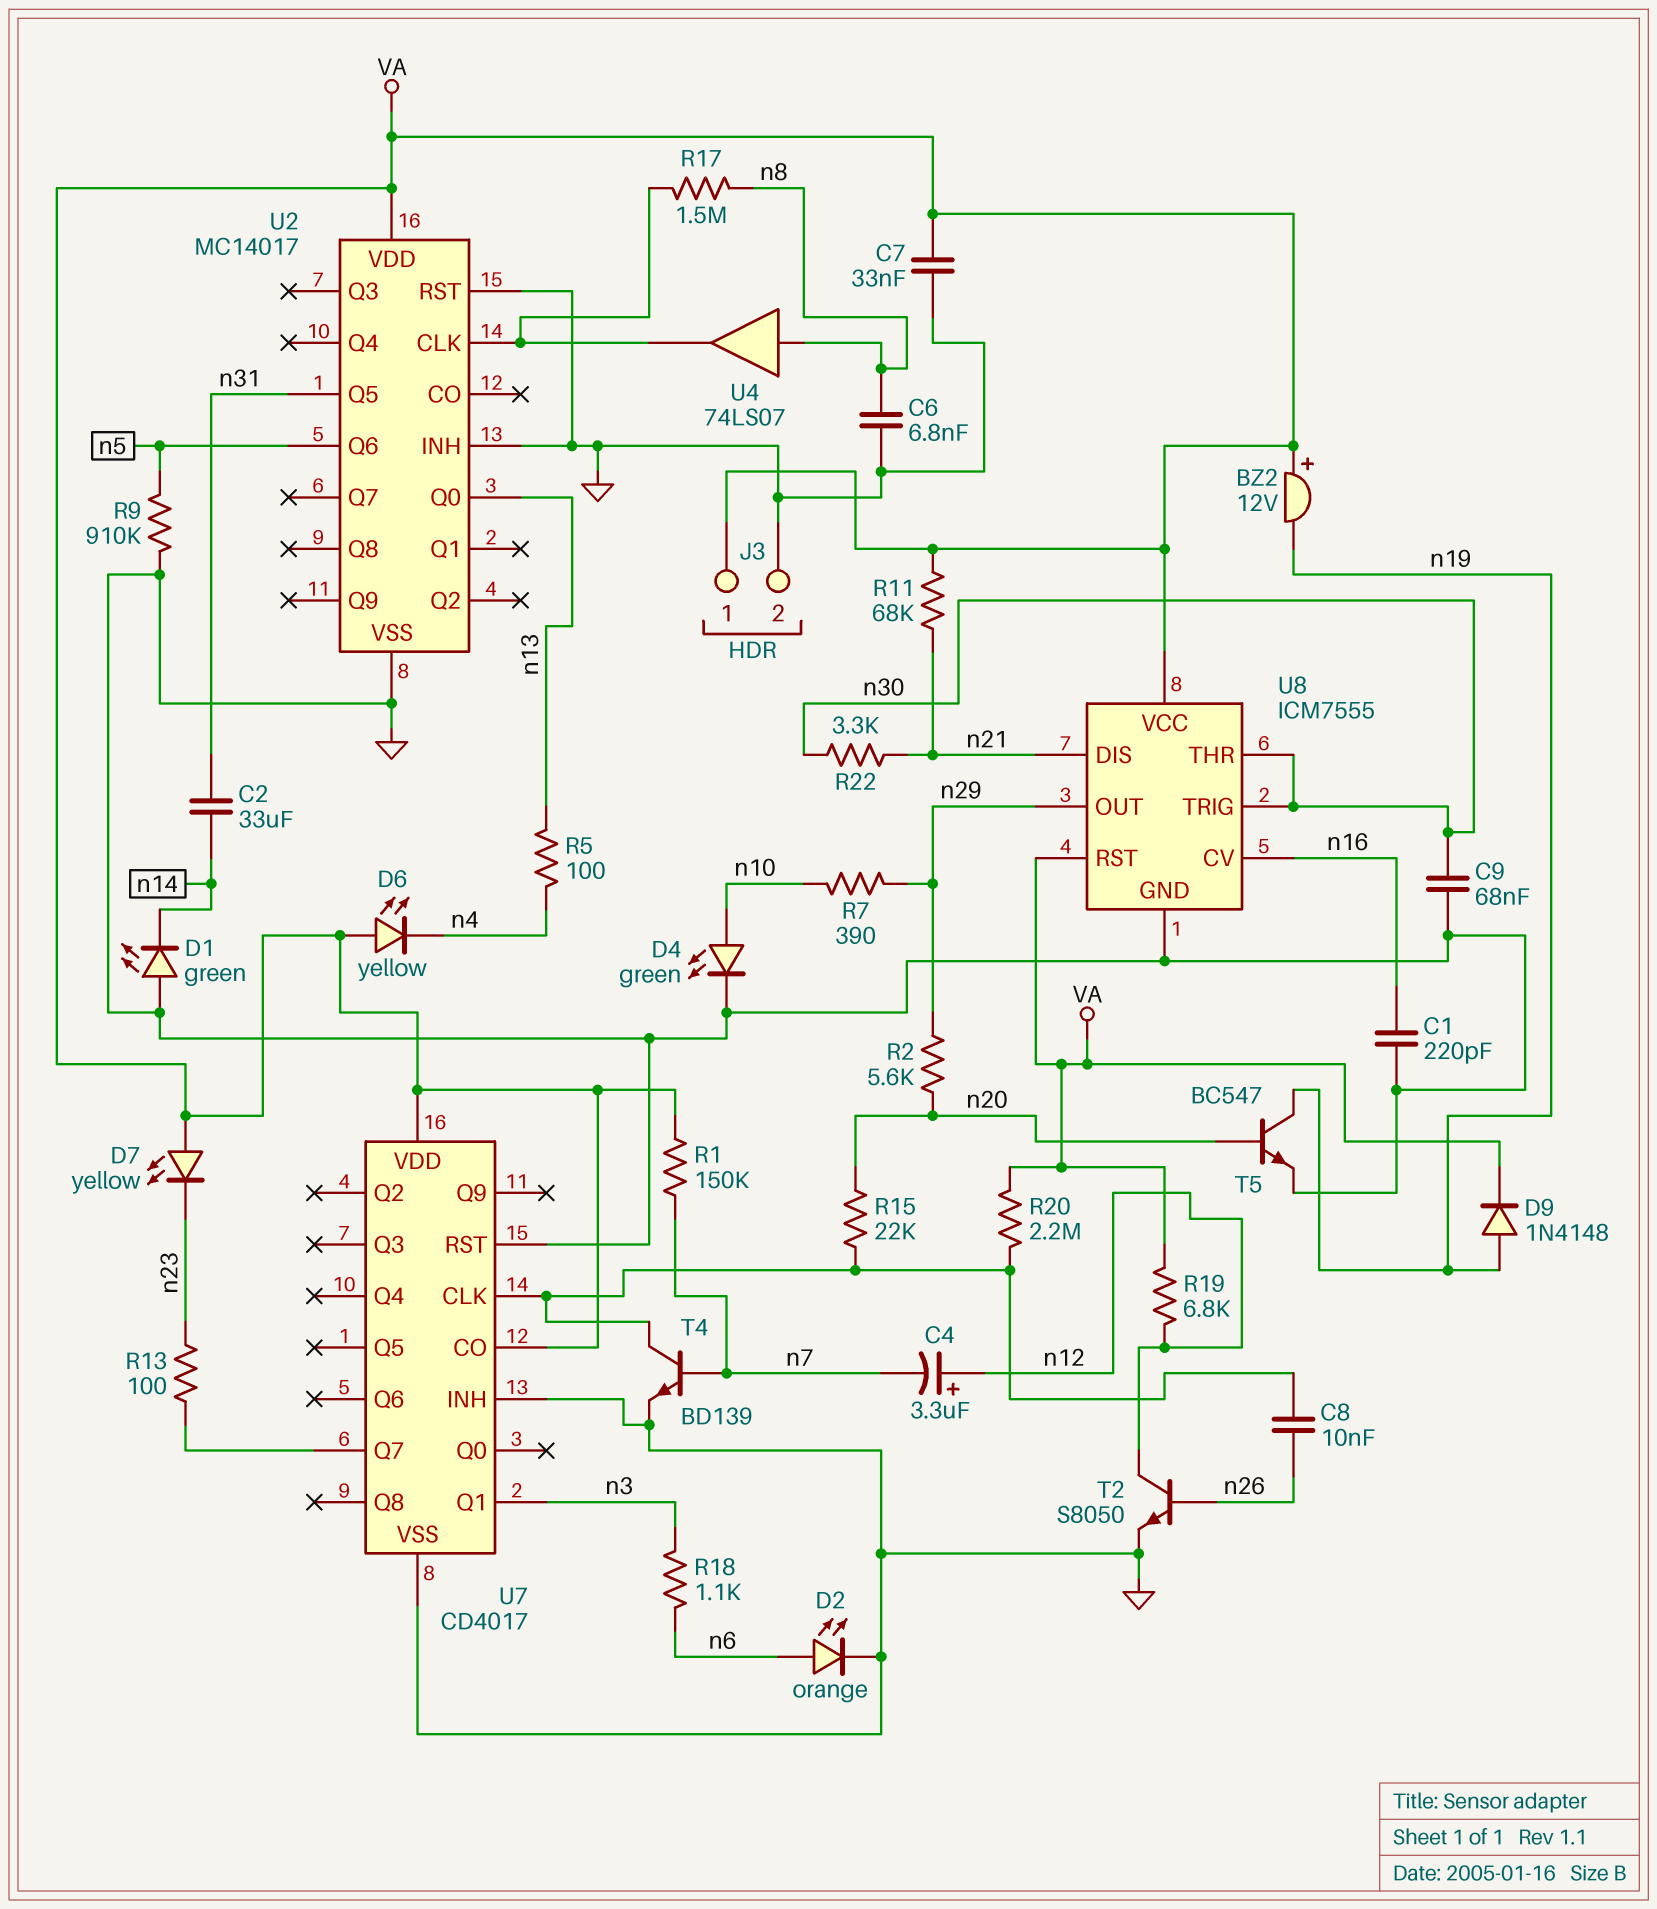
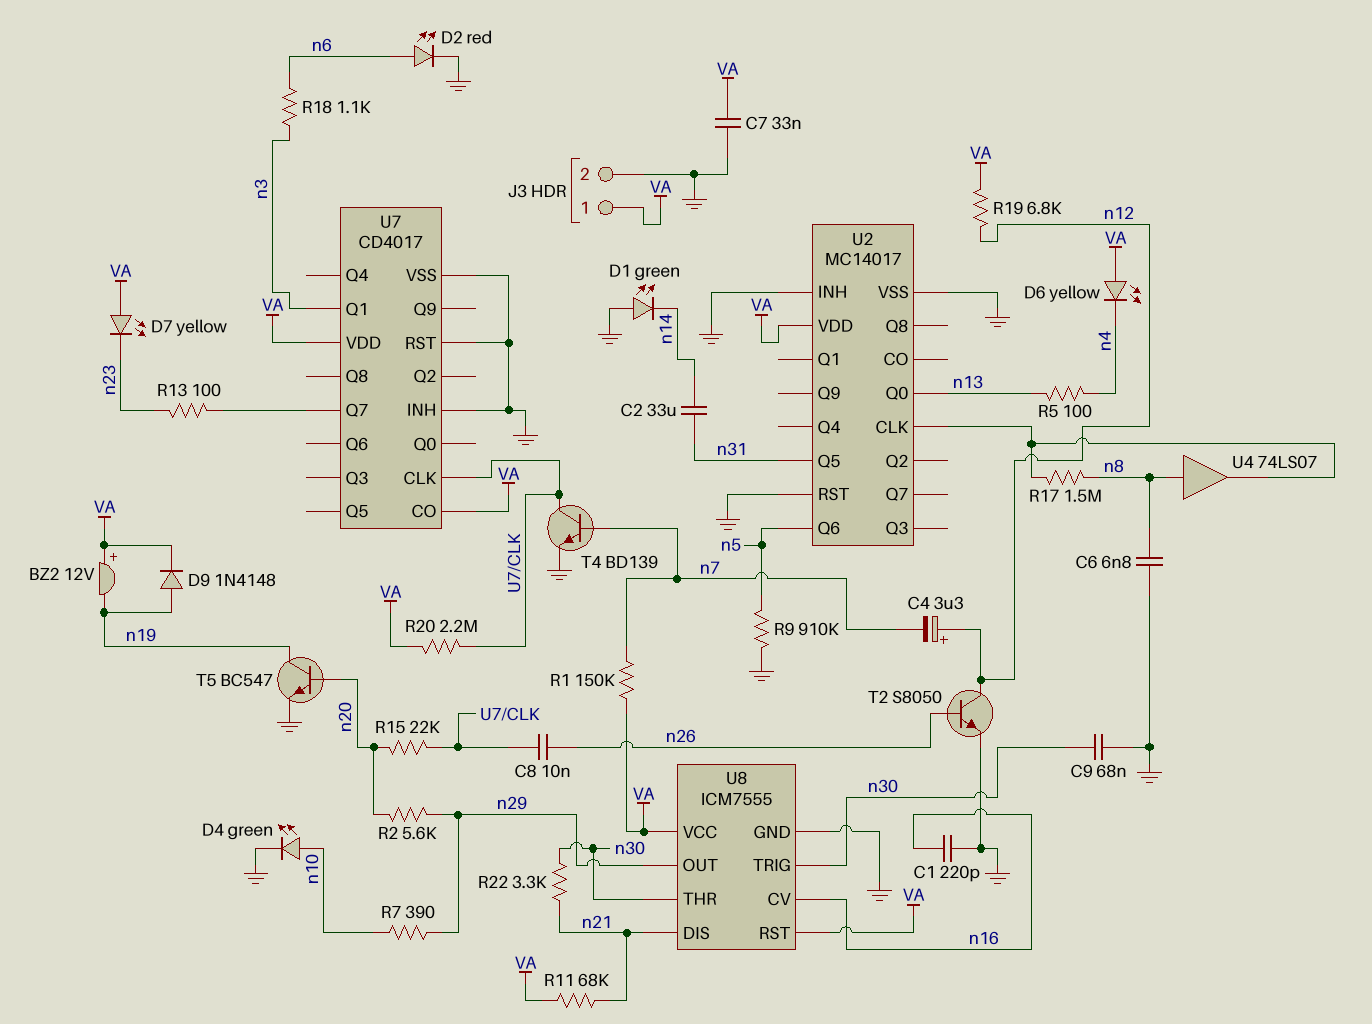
D2: LED orange (A n6, K GND) -> LED red (A n6, K GND)

